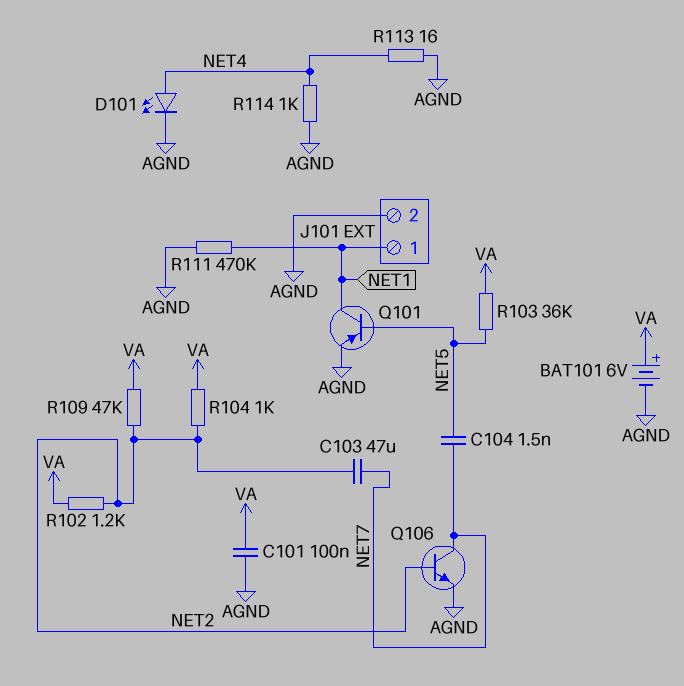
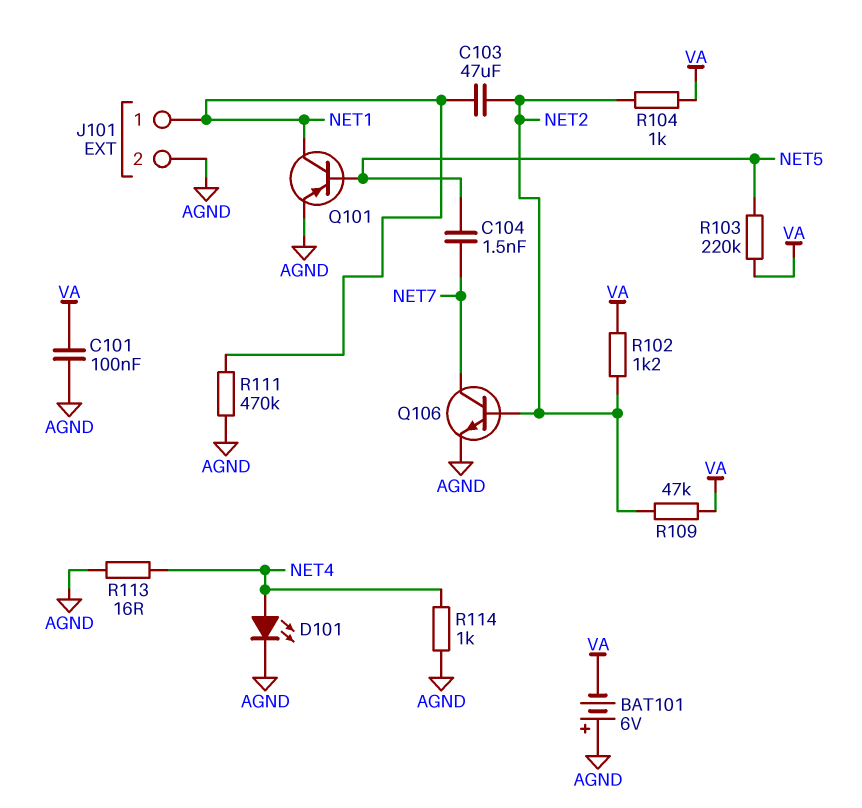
BAT101: 6V (plus VA, minus AGND) -> 6V (plus AGND, minus VA)
C103: 47uF (NET2, NET7) -> 47uF (NET1, NET2)
R103: 36k (NET5, VA) -> 220k (NET5, VA)

